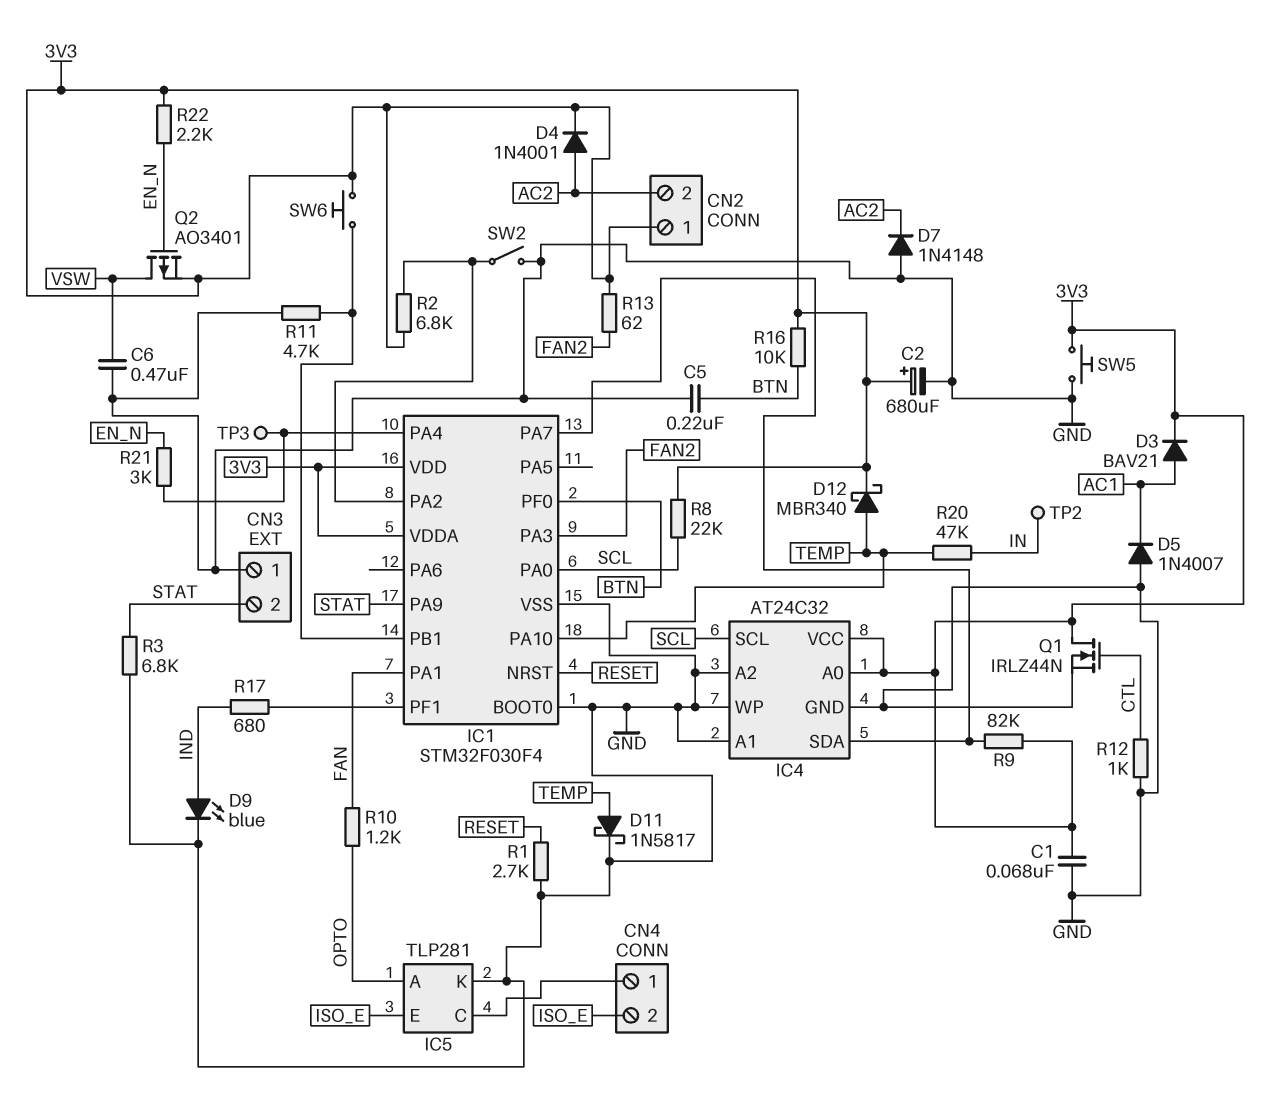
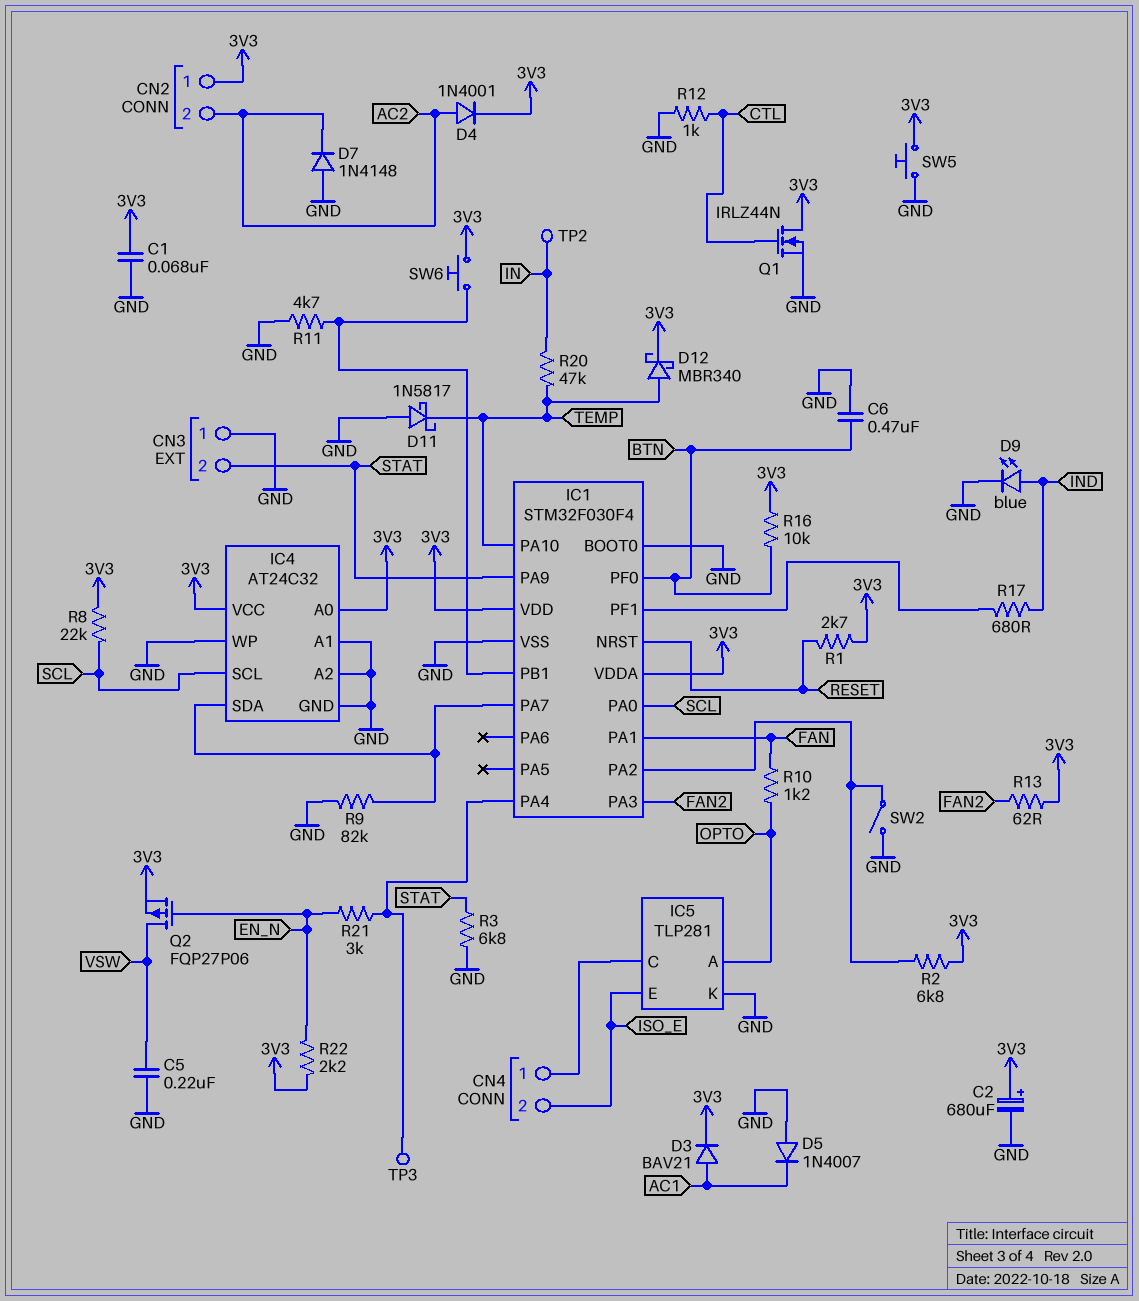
C5: 220nF (BTN, GND) -> 220nF (GND, VSW)
C6: 470nF (GND, VSW) -> 470nF (BTN, GND)
D11: schottky 1N5817 (A TEMP, K GND) -> schottky 1N5817 (A GND, K TEMP)
Q2: PMOS AO3401 (G EN_N, D VSW, S 3V3) -> PMOS FQP27P06 (G EN_N, D VSW, S 3V3)
R1: 2.7k (GND, RESET) -> 2.7k (3V3, RESET)
R9: 82k (3V3, IC1/PA7) -> 82k (GND, IC1/PA7)

